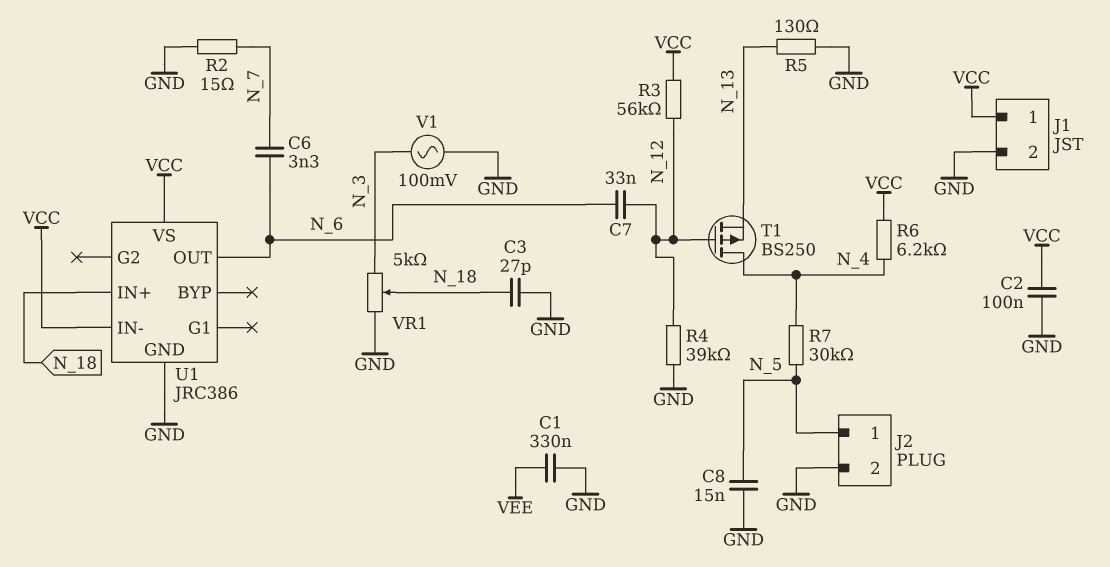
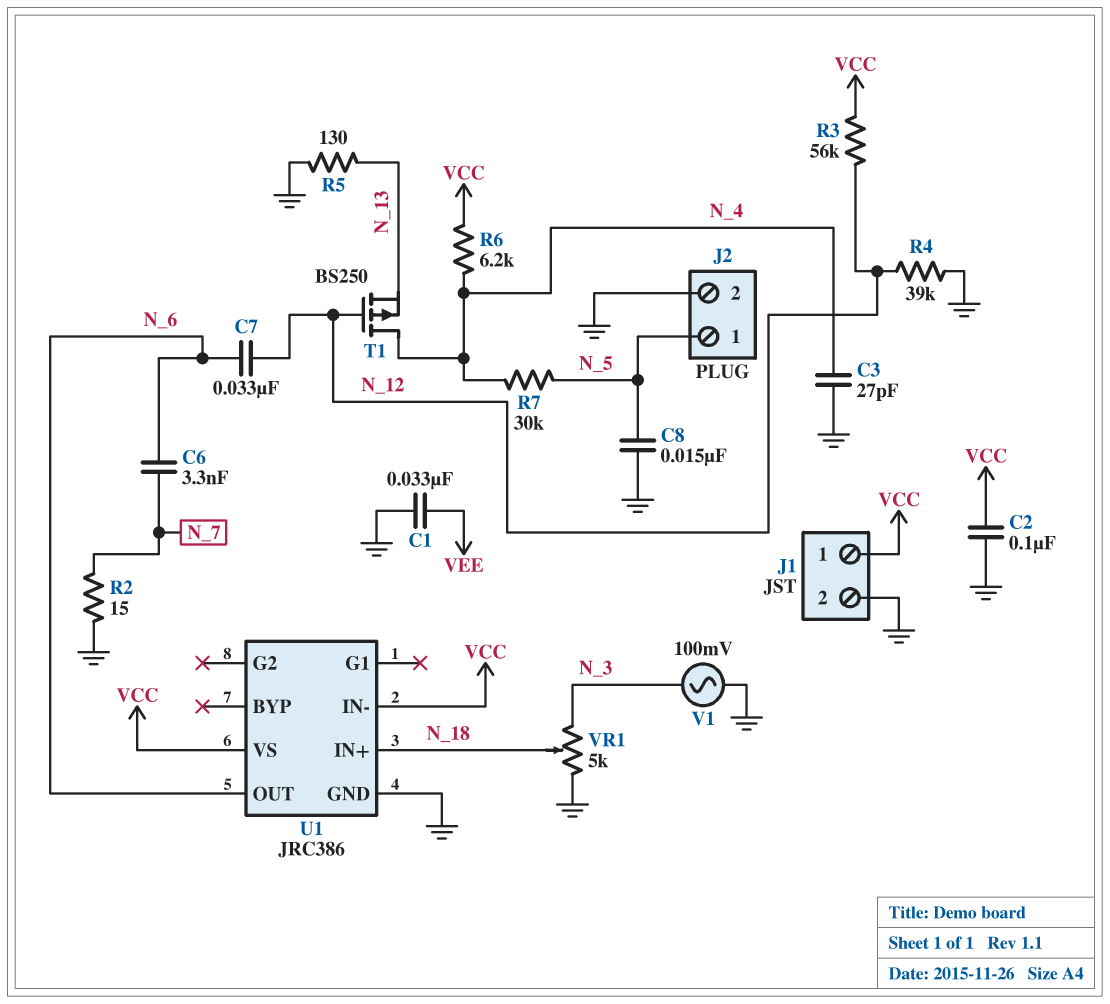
C1: 330nF (GND, VEE) -> 33nF (GND, VEE)
C3: 27pF (GND, N_18) -> 27pF (GND, N_4)

